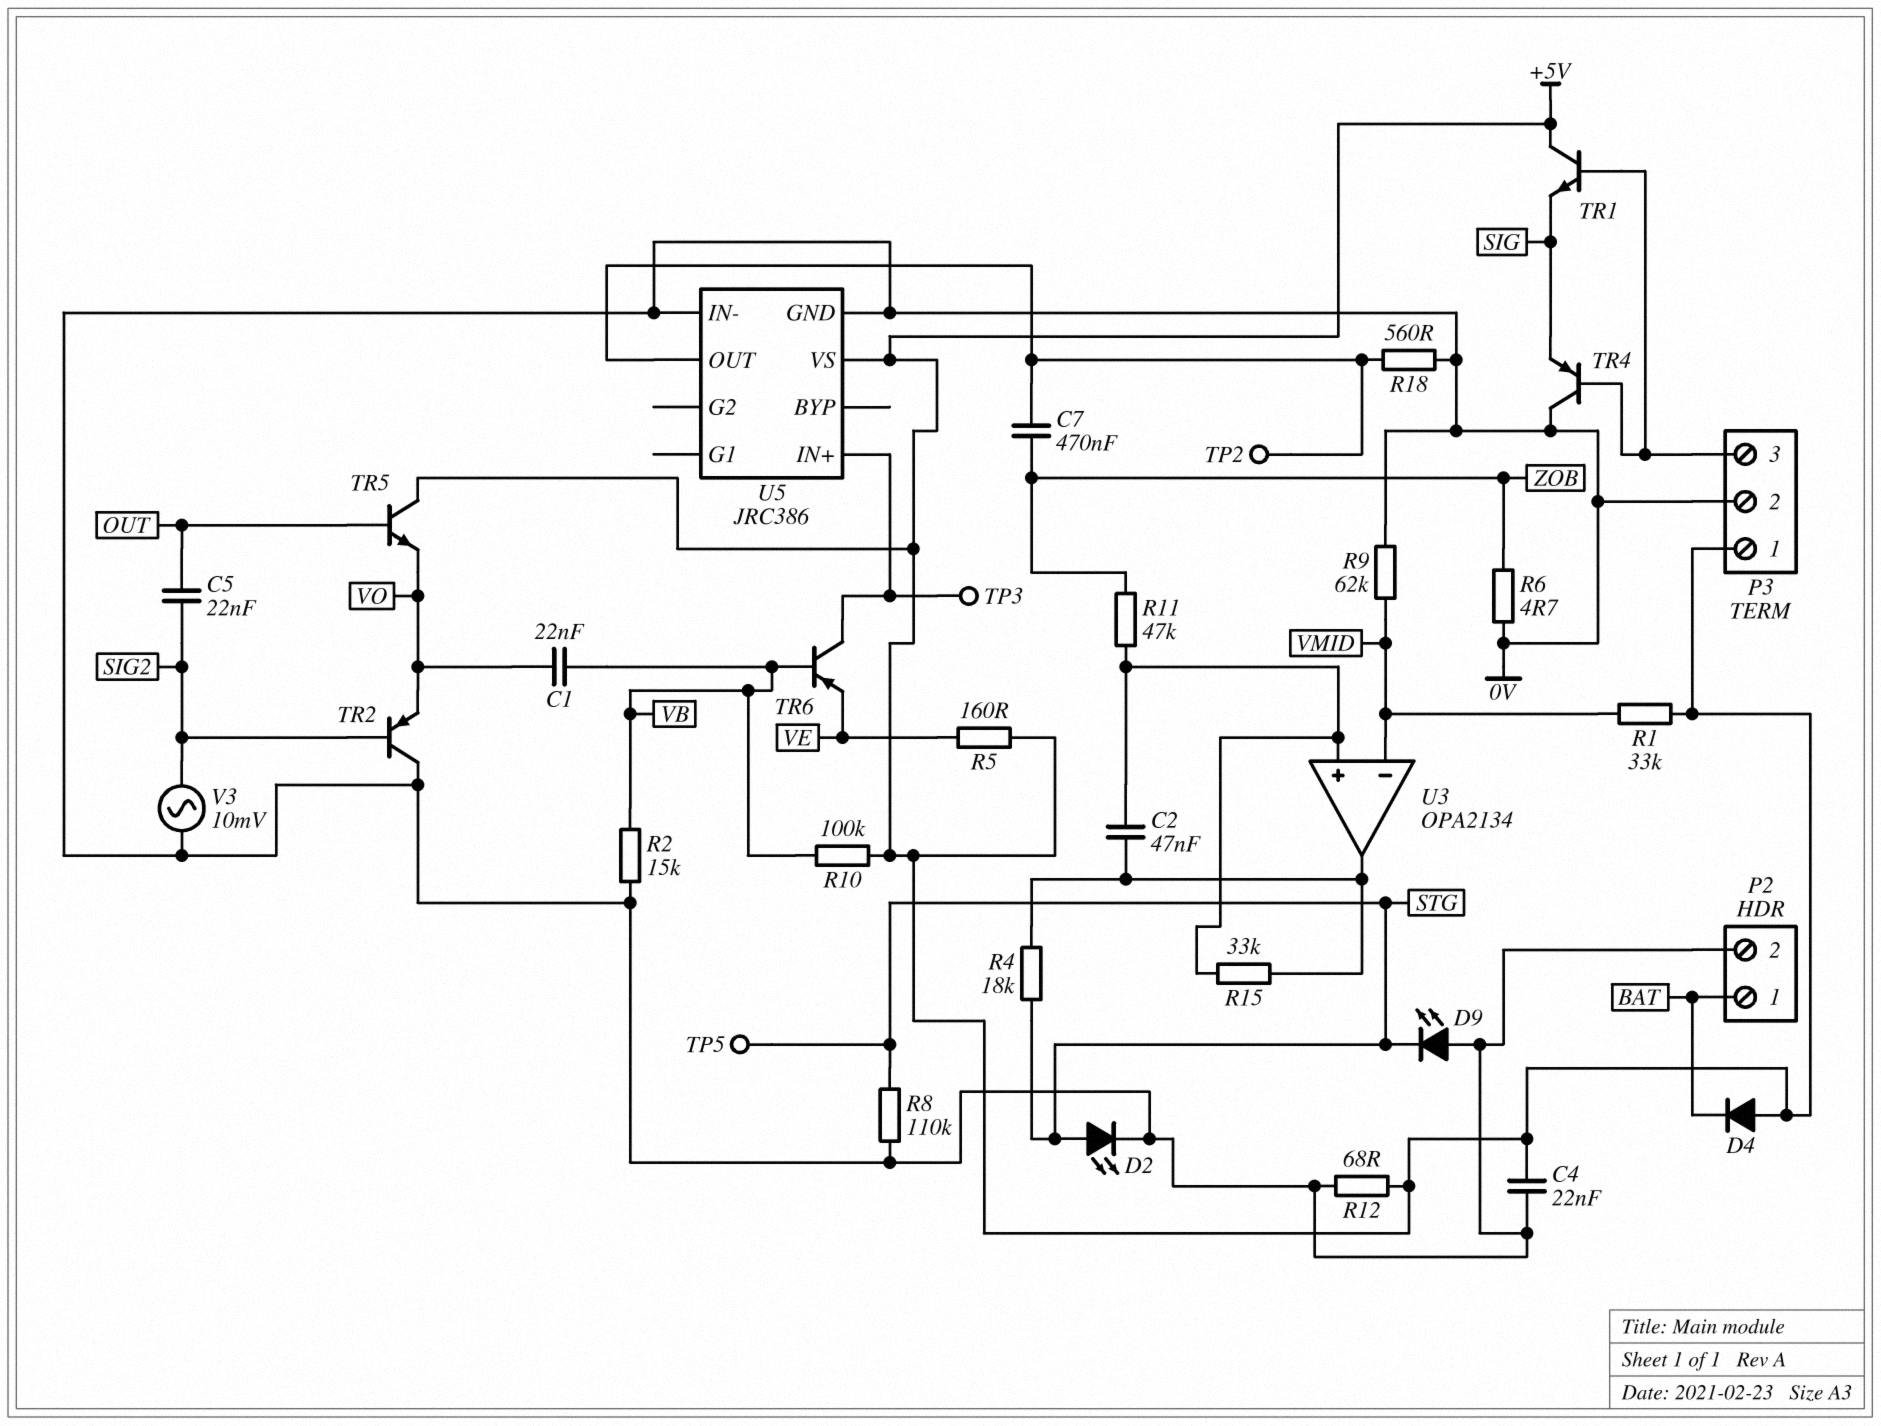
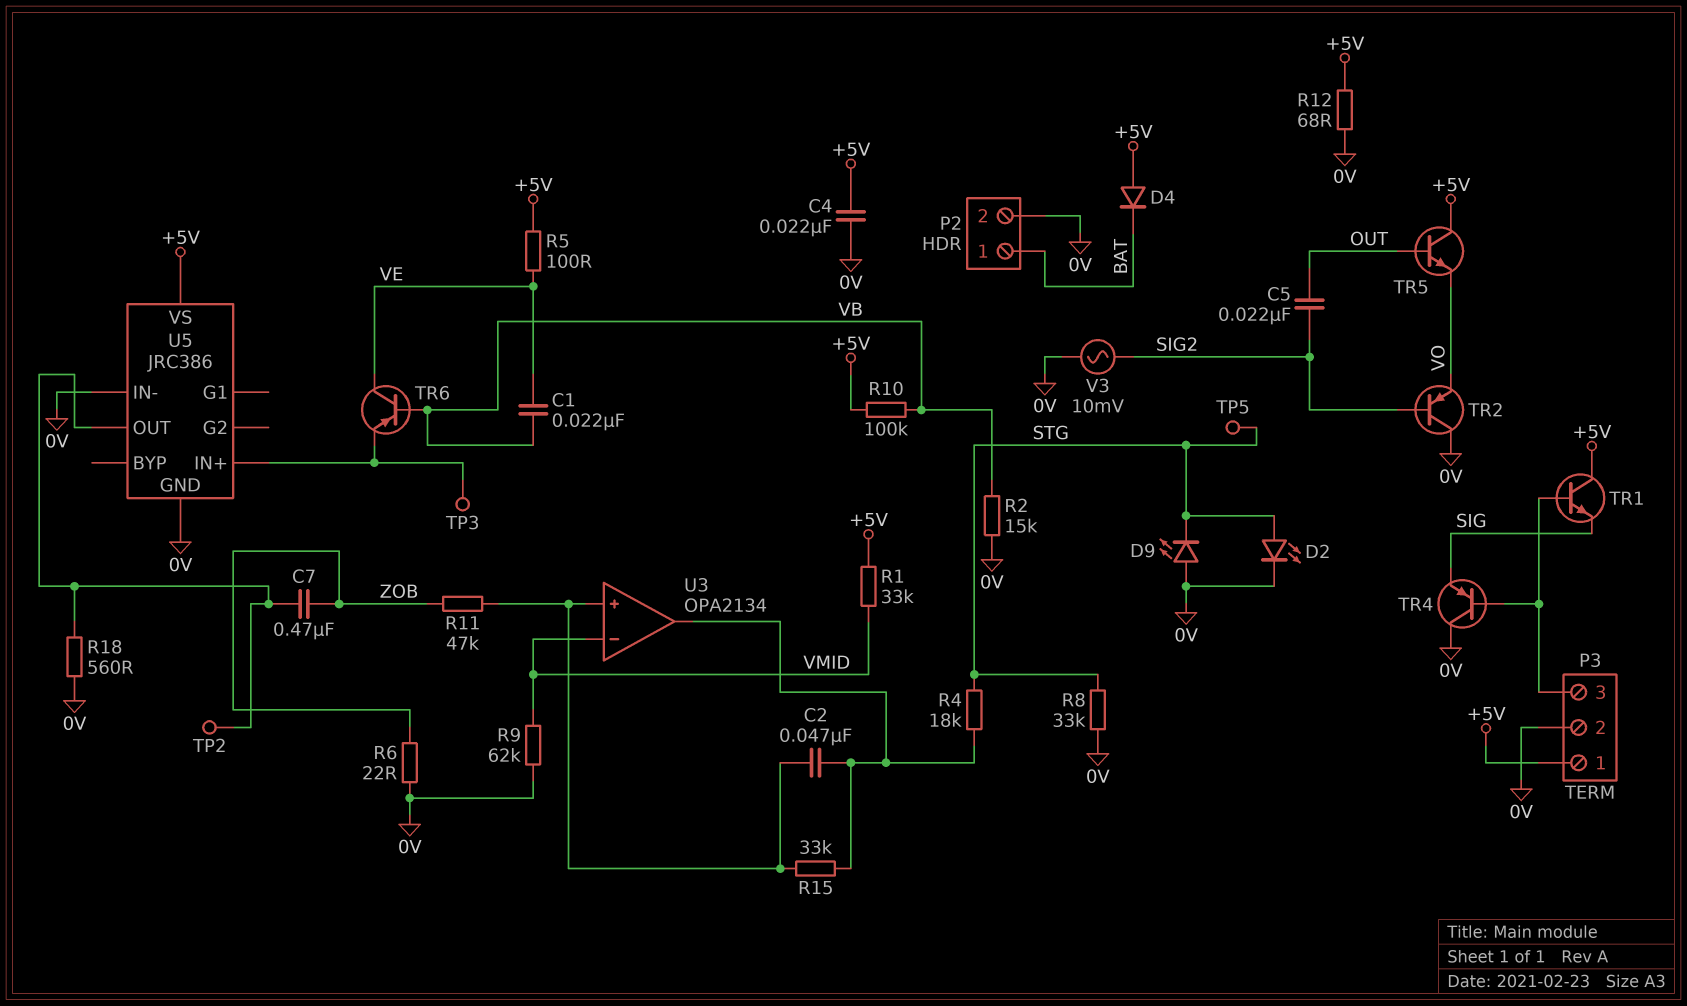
C1: 22nF (VB, VO) -> 22nF (VB, VE)
R5: 160 (+5V, VE) -> 100 (+5V, VE)
R6: 4.7 (0V, ZOB) -> 22 (0V, ZOB)
R8: 110k (0V, STG) -> 33k (0V, STG)
TR6: PNP (B VB, C U5/IN+, E VE) -> PNP (B VB, C VE, E U5/IN+)

